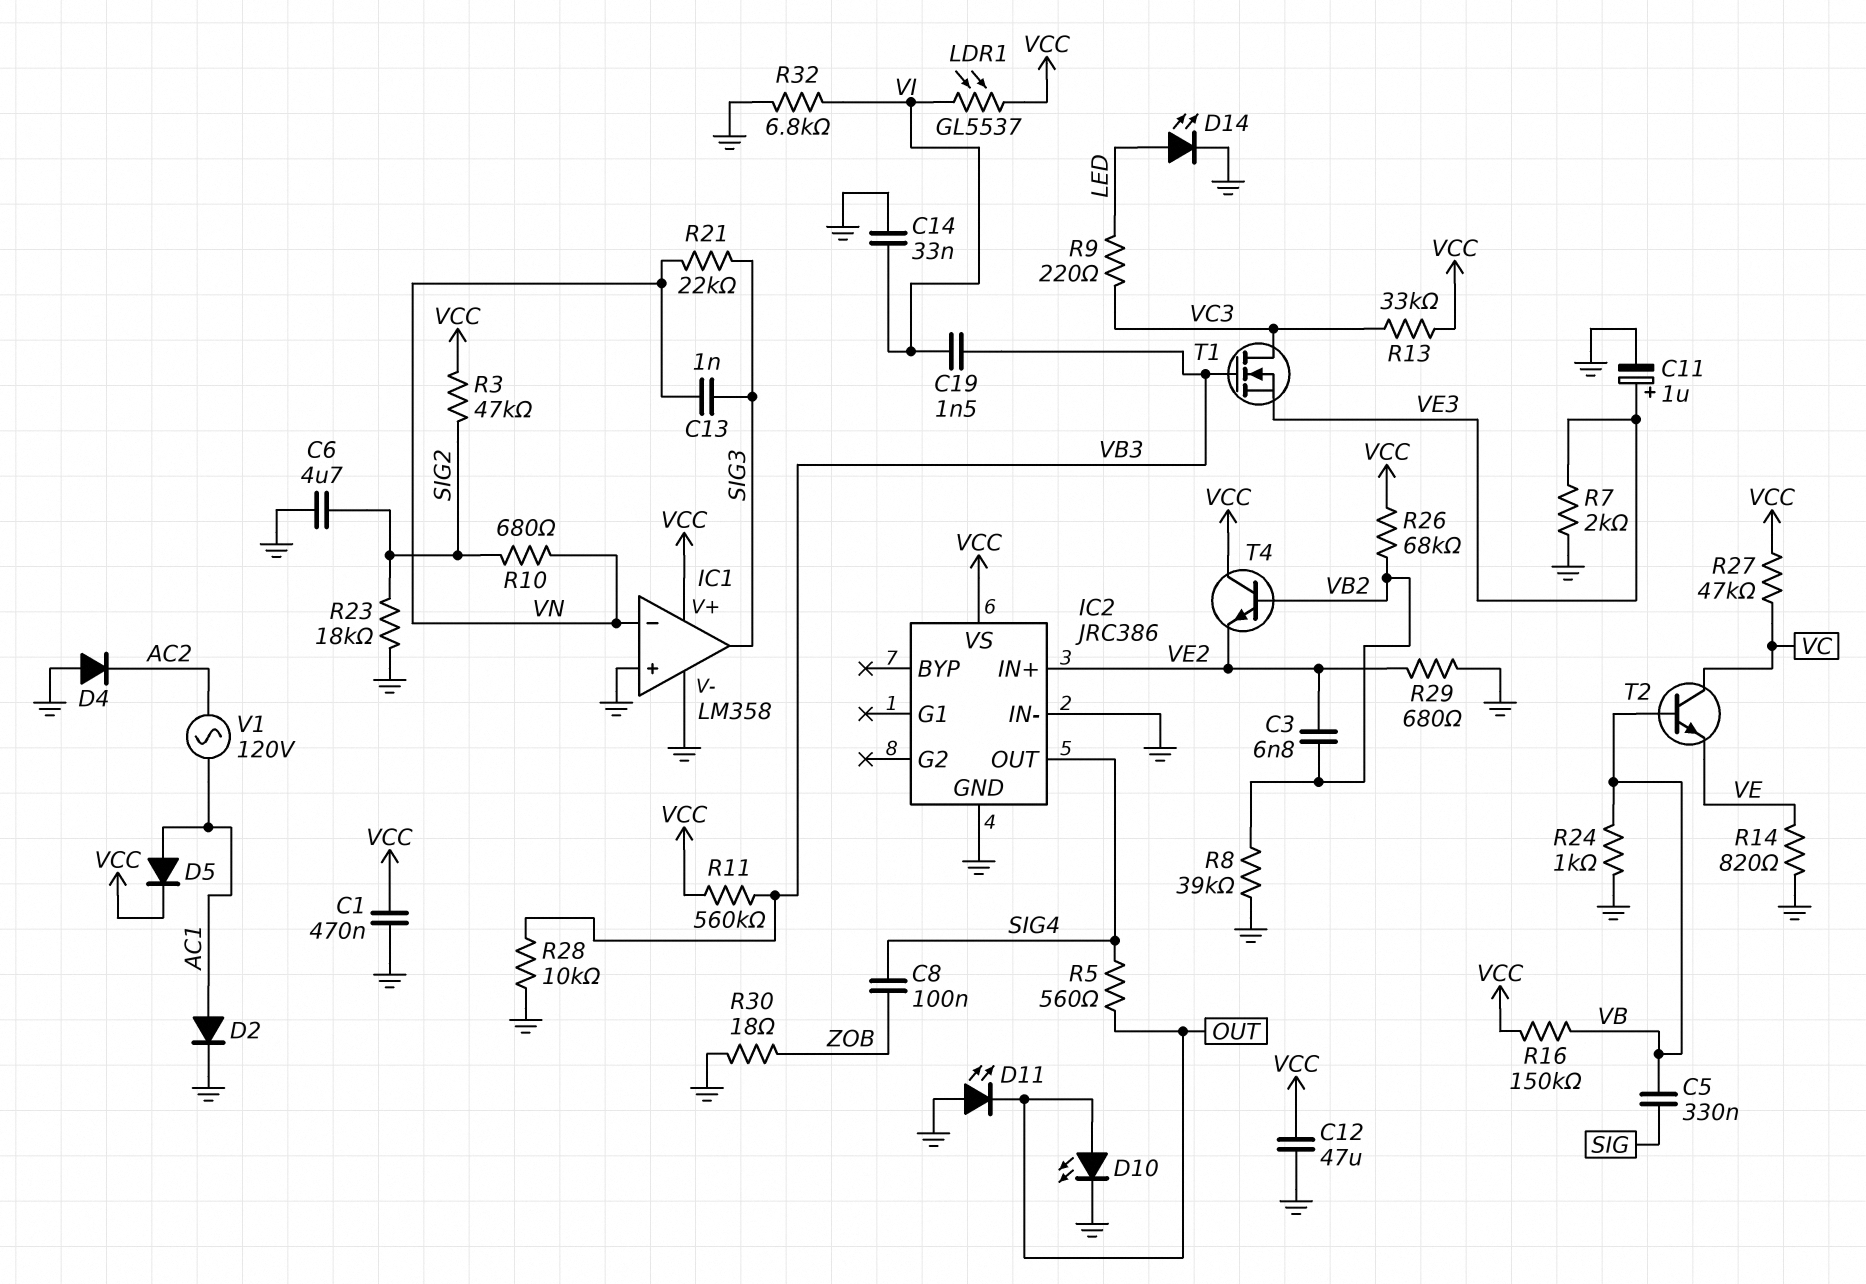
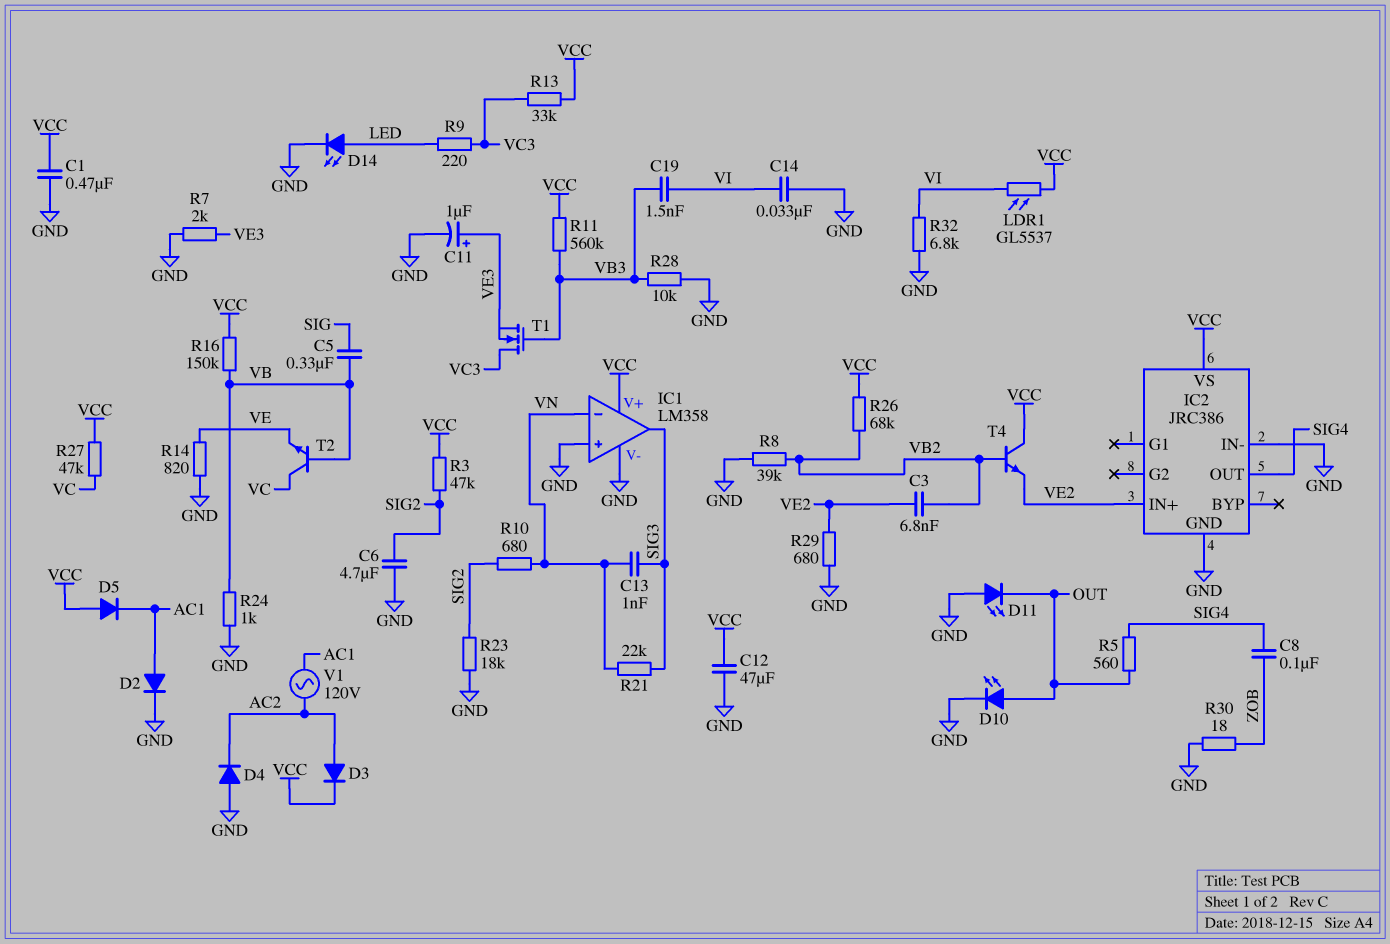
D3: none -> diode (A AC2, K VCC)
D5: diode (A AC1, K VCC) -> diode (A VCC, K AC1)

